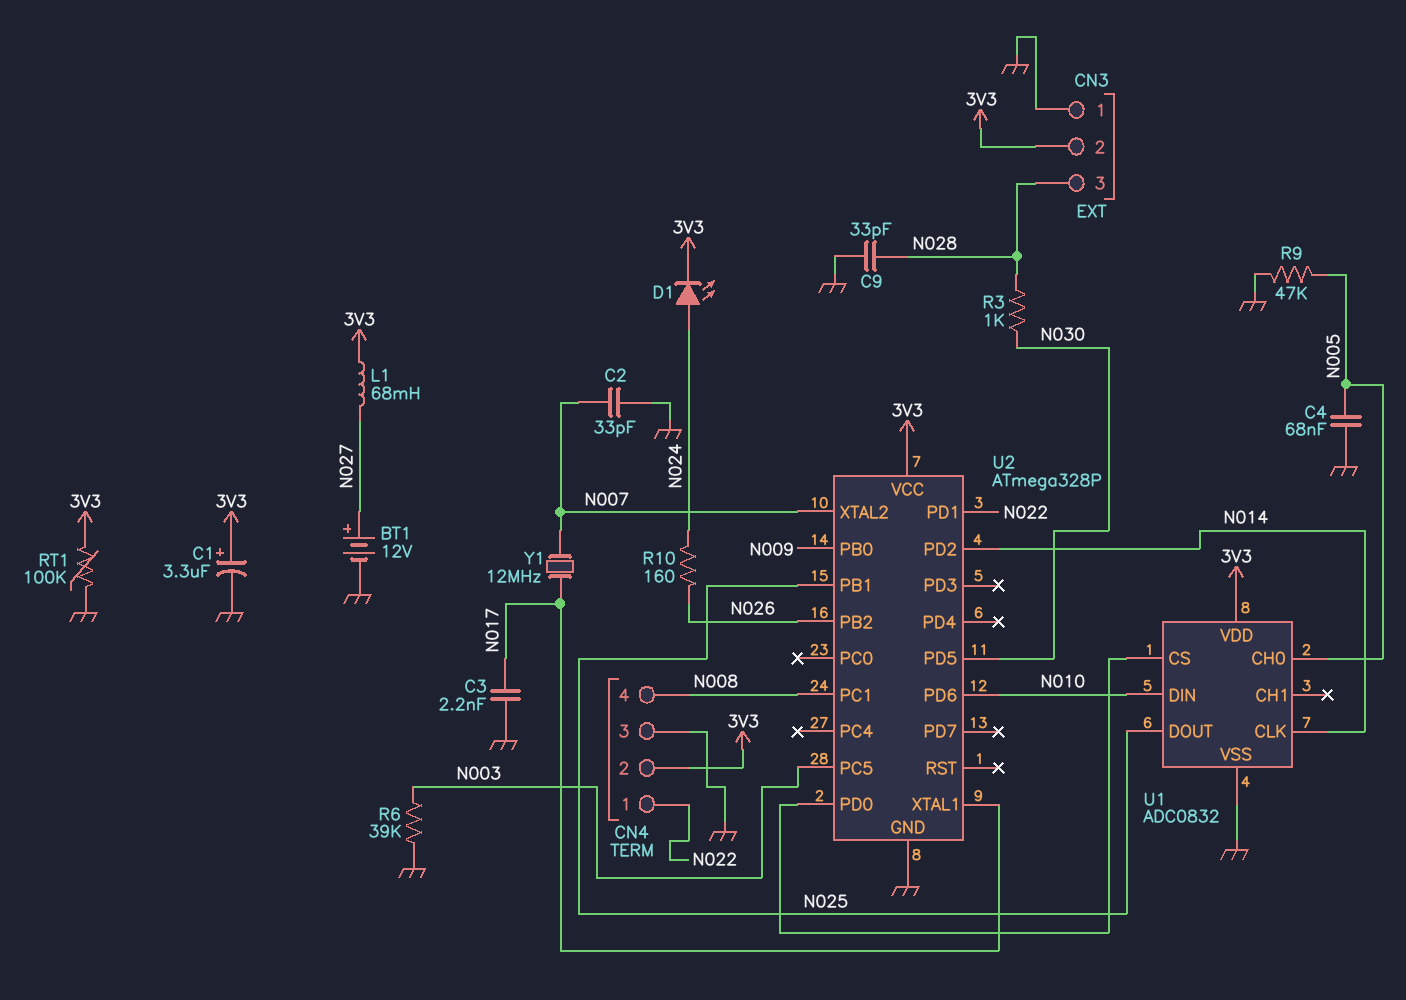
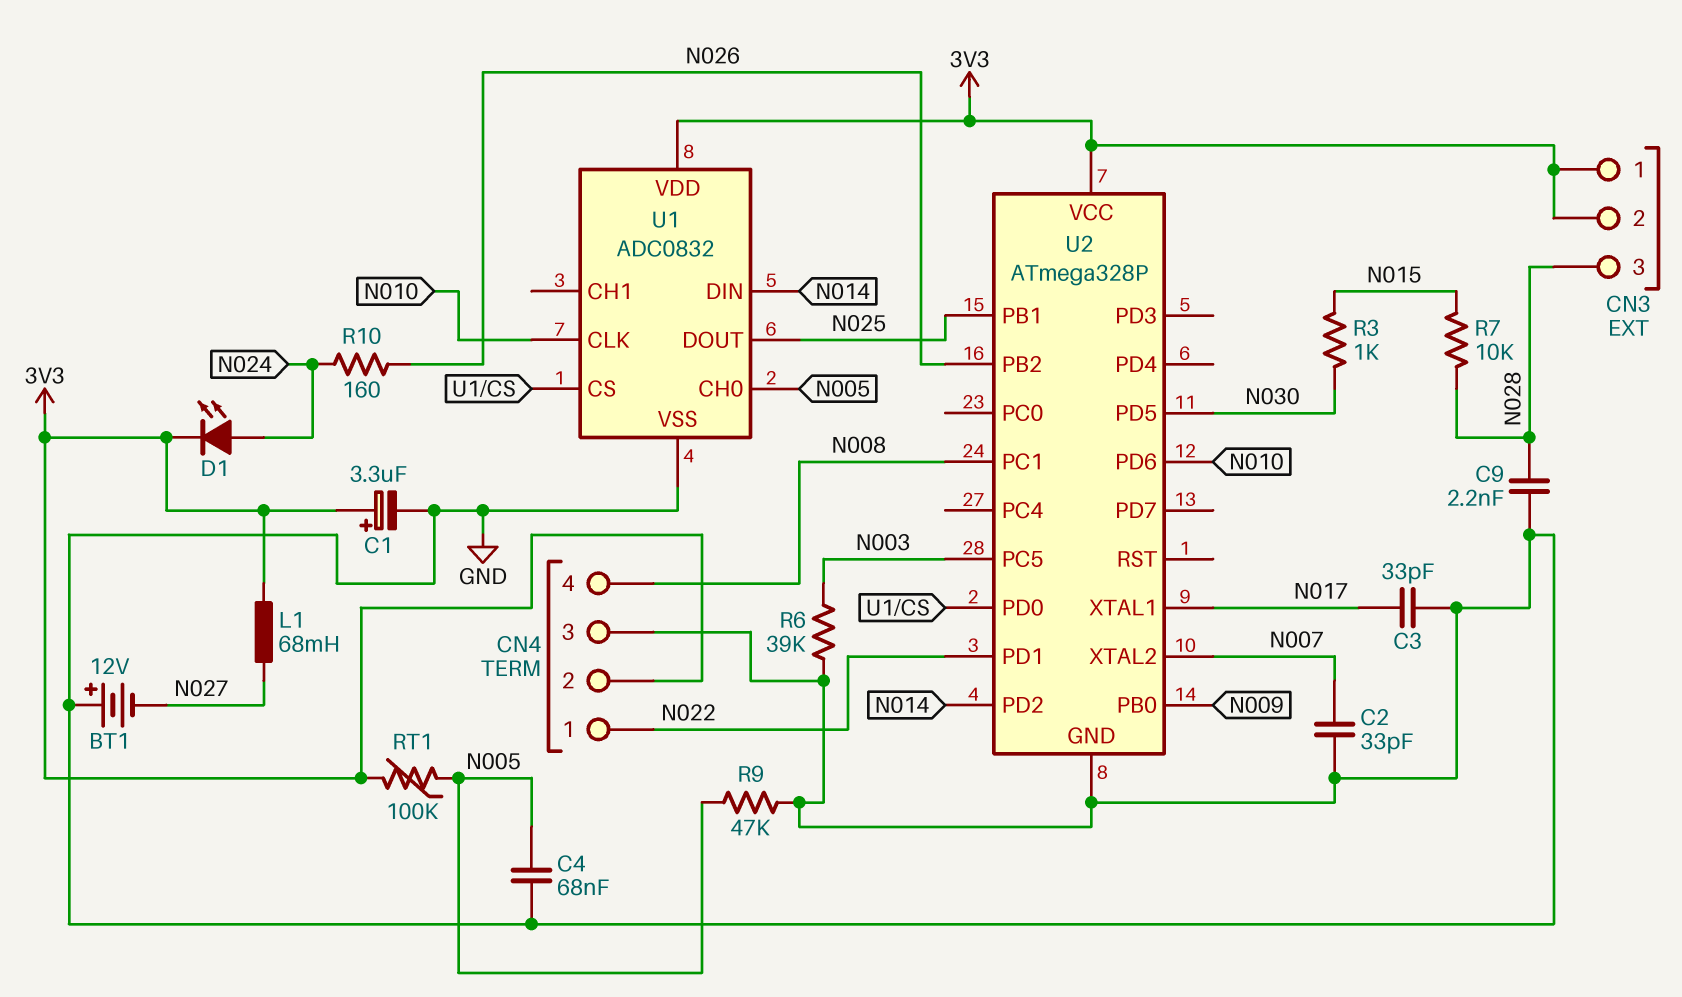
BT1: 12V (plus N027, minus GND) -> 12V (plus GND, minus N027)
C3: 2.2nF (GND, N017) -> 33pF (GND, N017)
C9: 33pF (GND, N028) -> 2.2nF (GND, N028)
CN3 pin 1: GND -> 3V3
R3: 1k (N028, N030) -> 1k (N015, N030)
R7: none -> 10k (N015, N028)
RT1: 100k (3V3, GND) -> 100k (3V3, N005)
U1 pin CLK: N014 -> N010
U1 pin DIN: N010 -> N014
Y1: 12MHz (N007, N017) -> none

